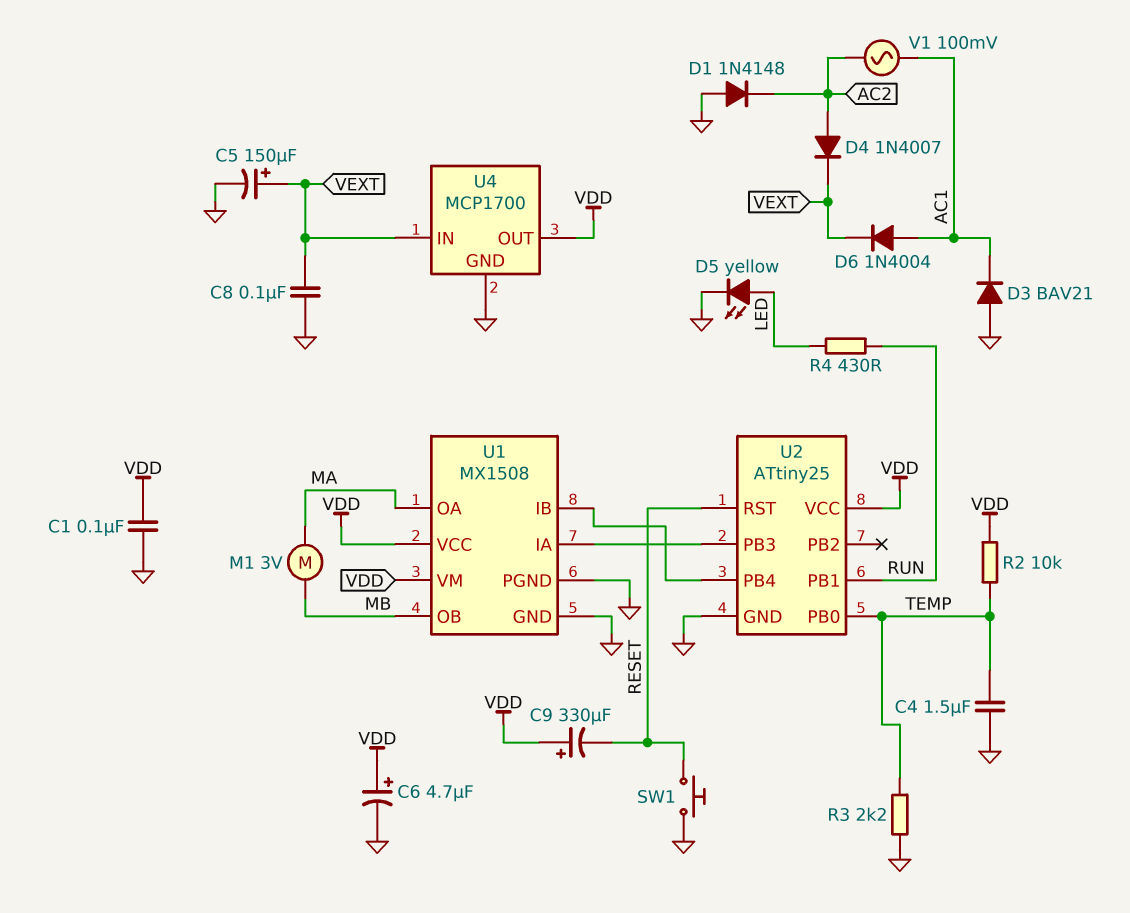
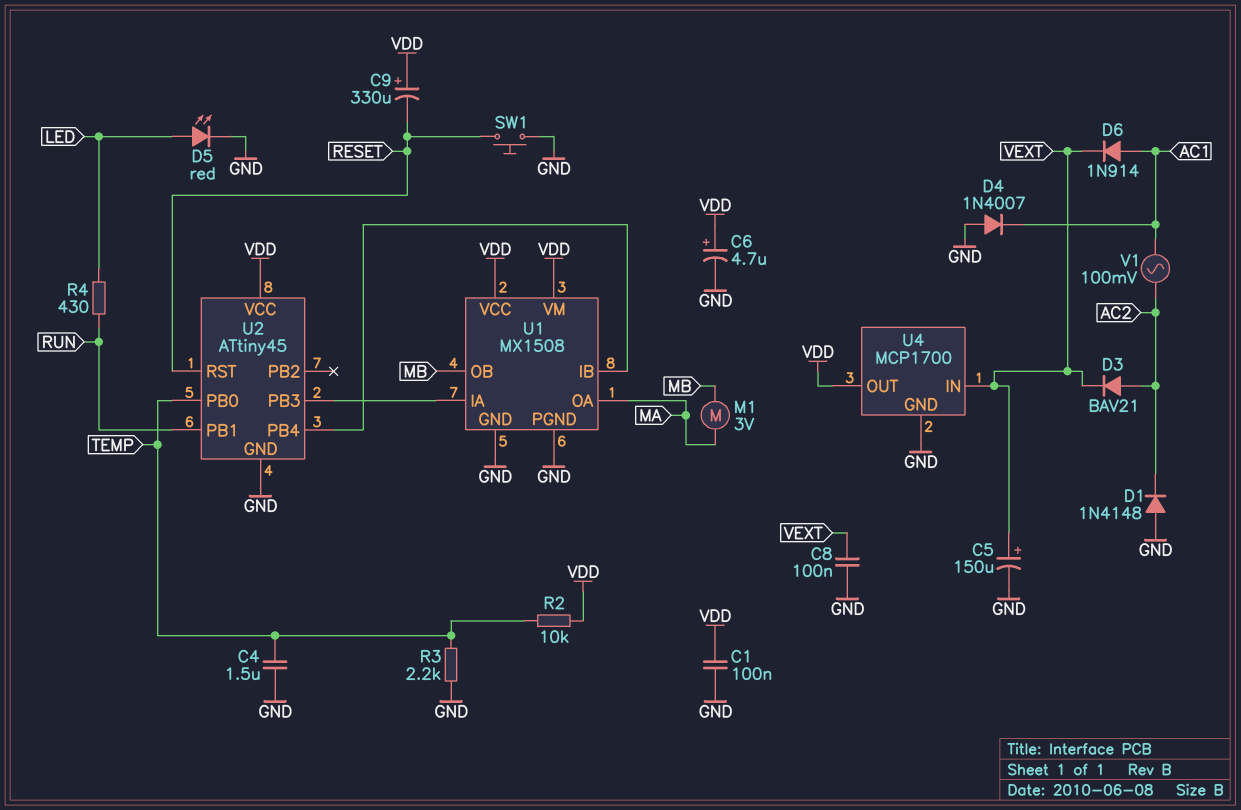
D3: diode BAV21 (A GND, K AC1) -> diode BAV21 (A AC2, K VEXT)
D4: diode 1N4007 (A AC2, K VEXT) -> diode 1N4007 (A GND, K AC1)
D5: LED yellow (A LED, K GND) -> LED red (A LED, K GND)
D6: diode 1N4004 (A AC1, K VEXT) -> diode 1N914 (A AC1, K VEXT)
U2: ATtiny25 -> ATtiny45

